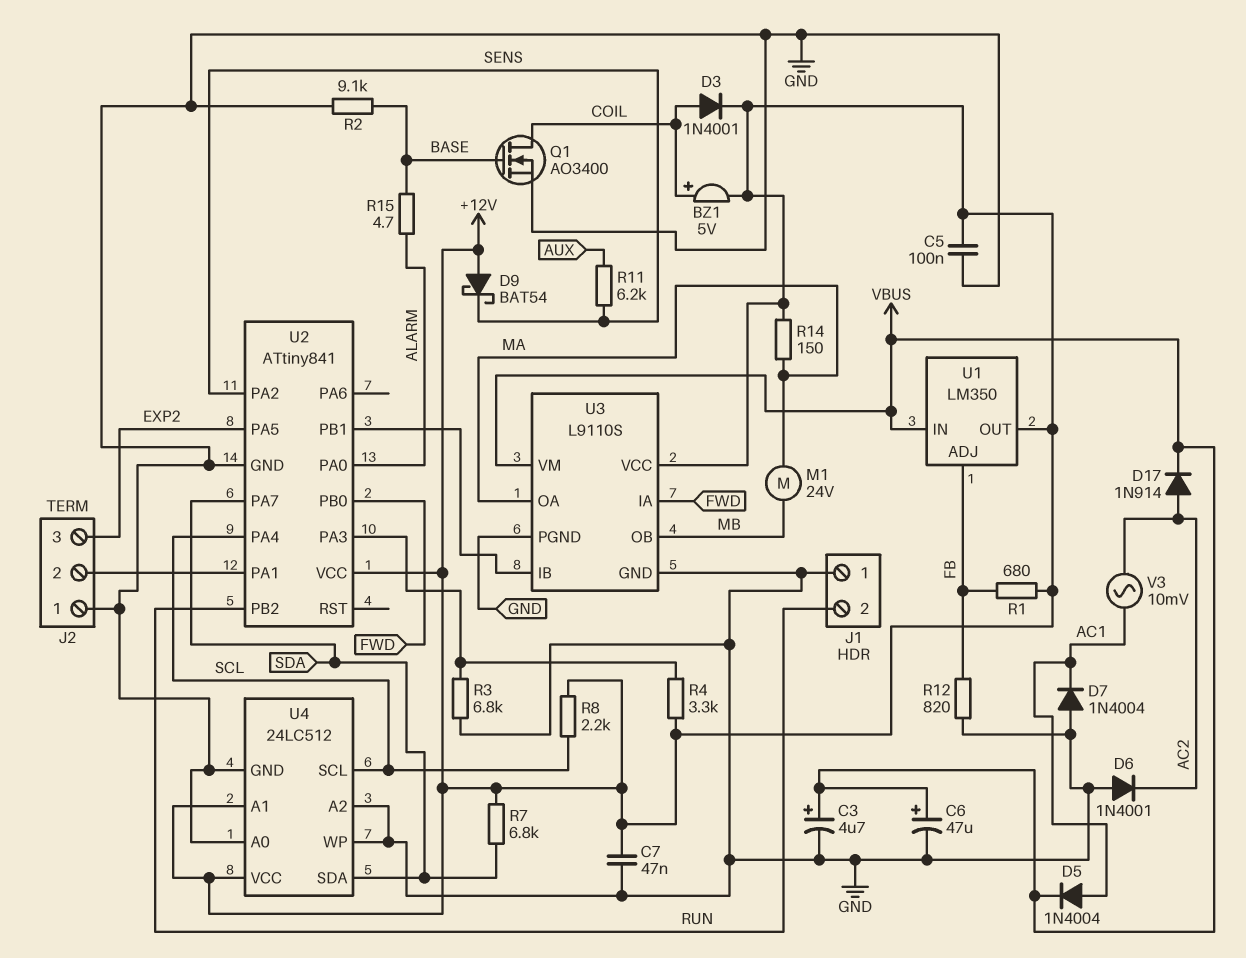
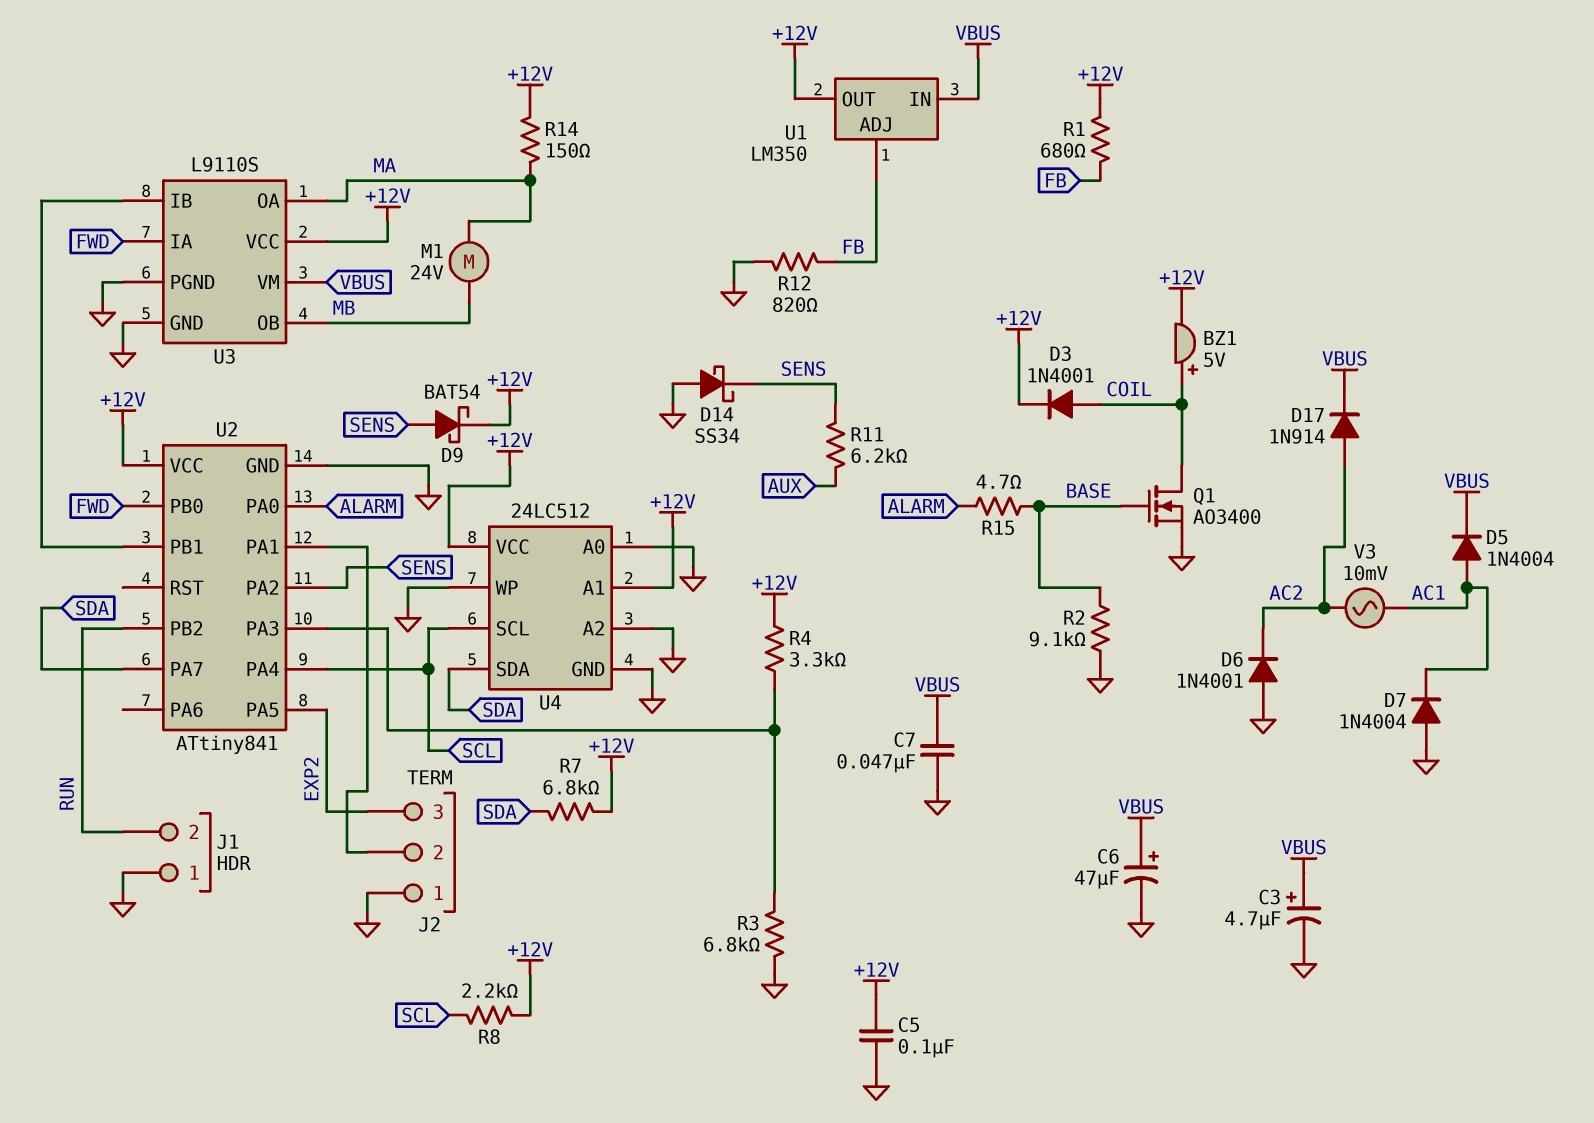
C7: 47nF (+12V, GND) -> 47nF (GND, VBUS)
D9: schottky BAT54 (A +12V, K SENS) -> schottky BAT54 (A SENS, K +12V)
D14: none -> schottky SS34 (A GND, K SENS)

